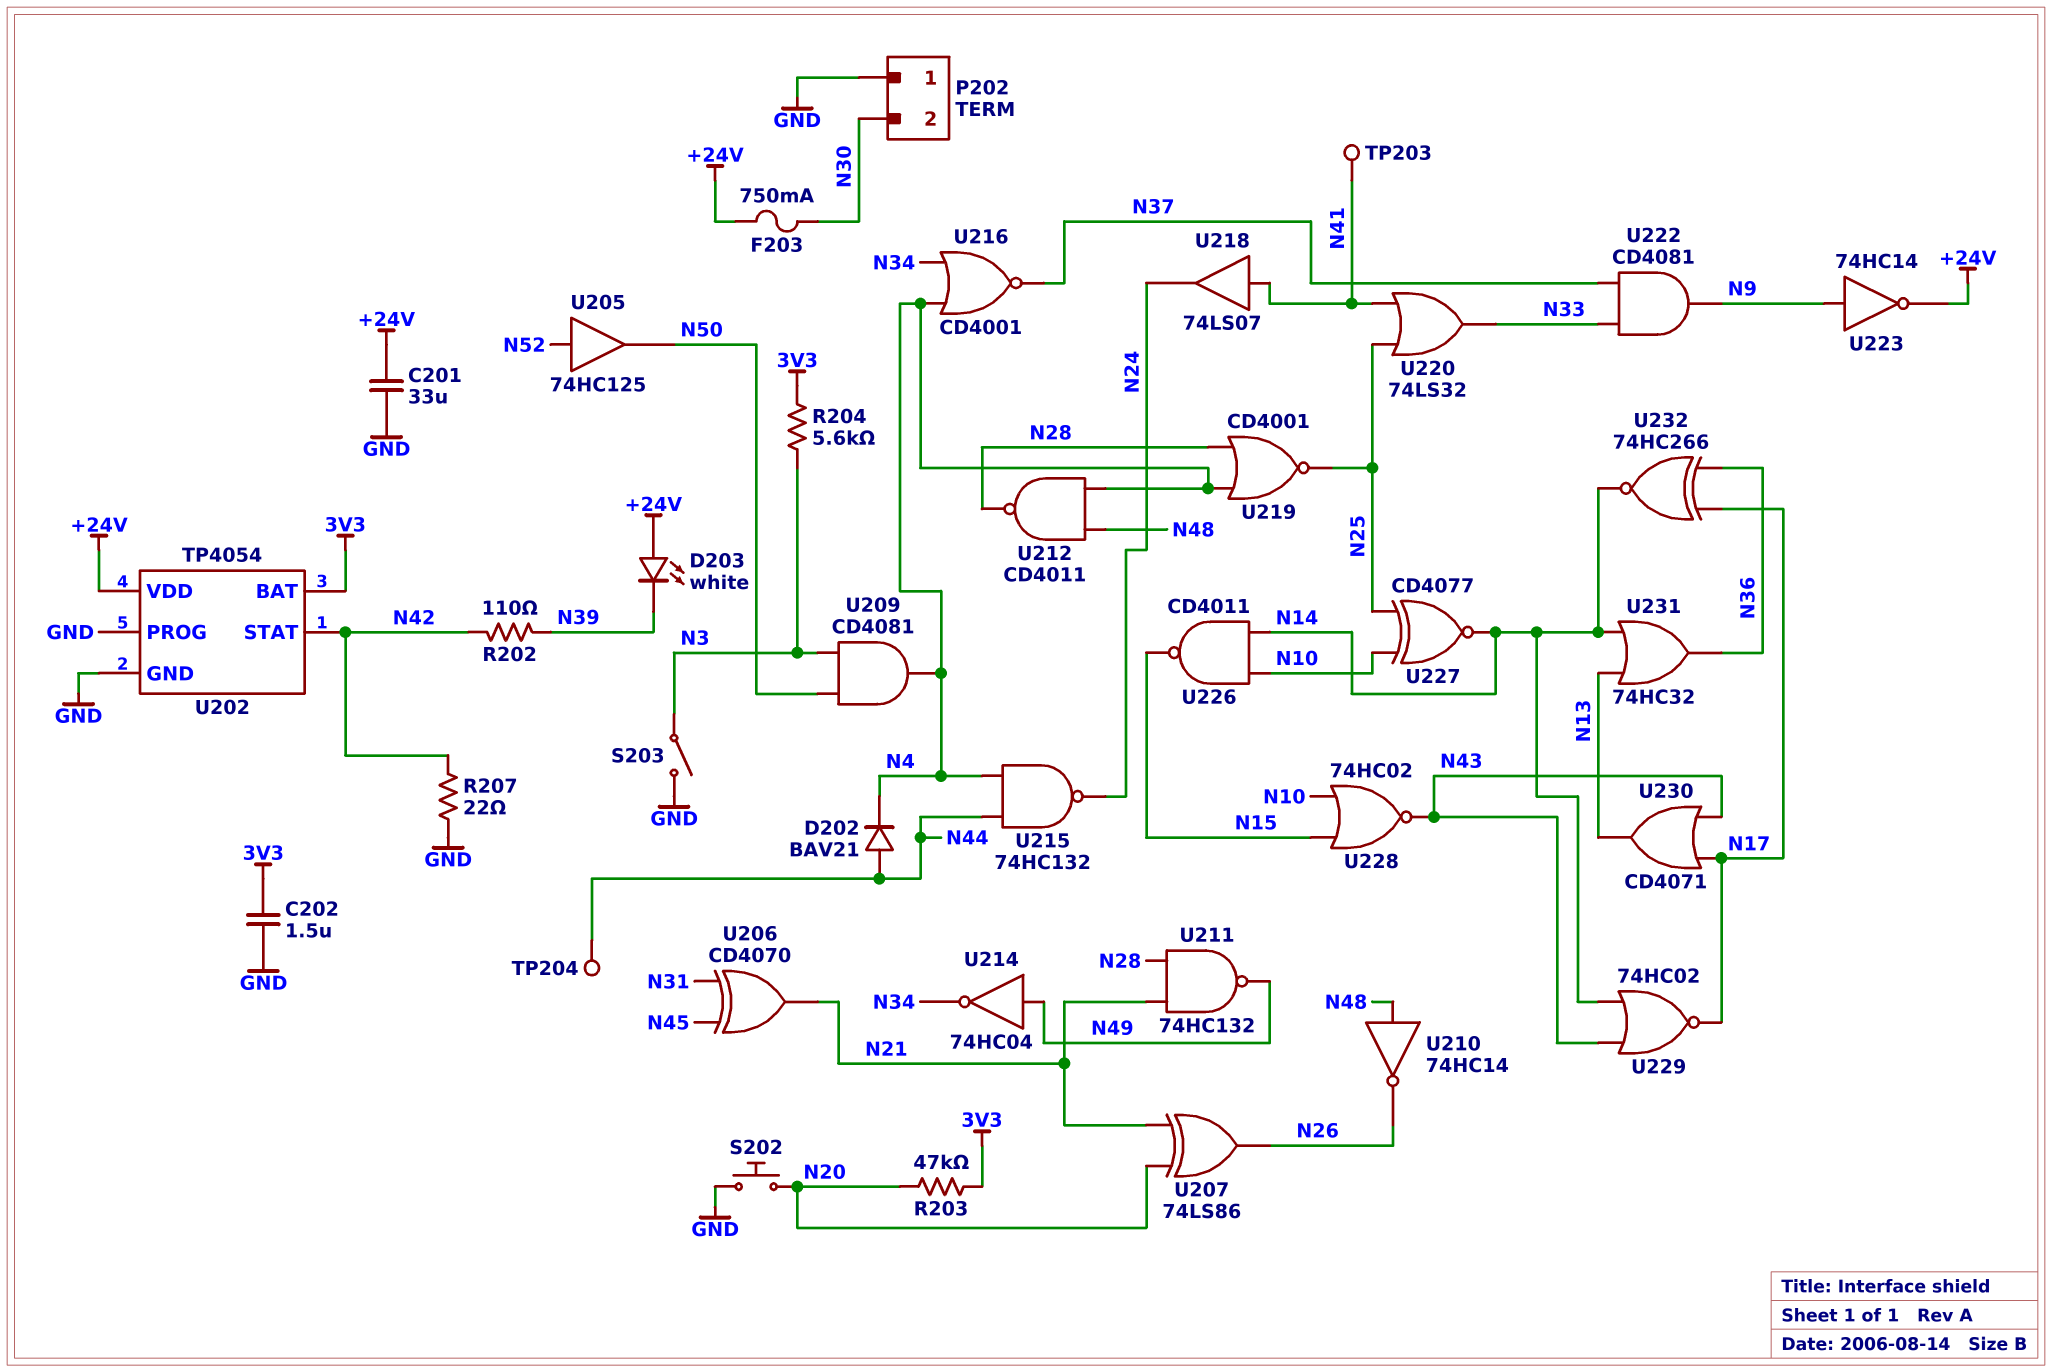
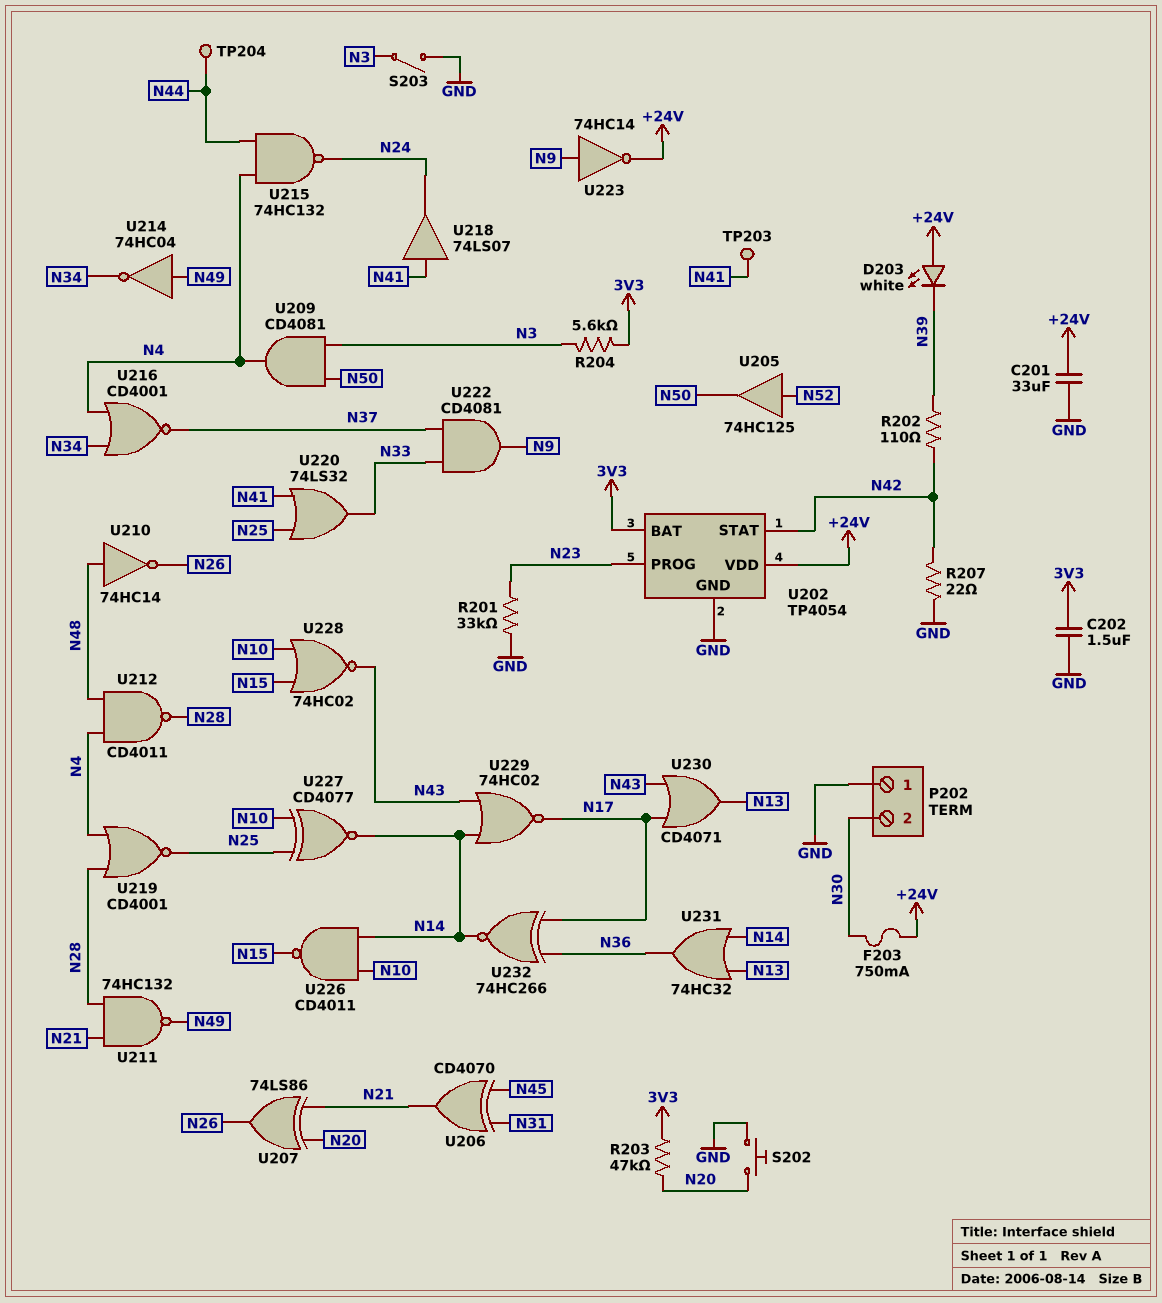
D202: diode BAV21 (A N44, K N4) -> none
R201: none -> 33k (GND, N23)
U202 pin PROG: GND -> N23

